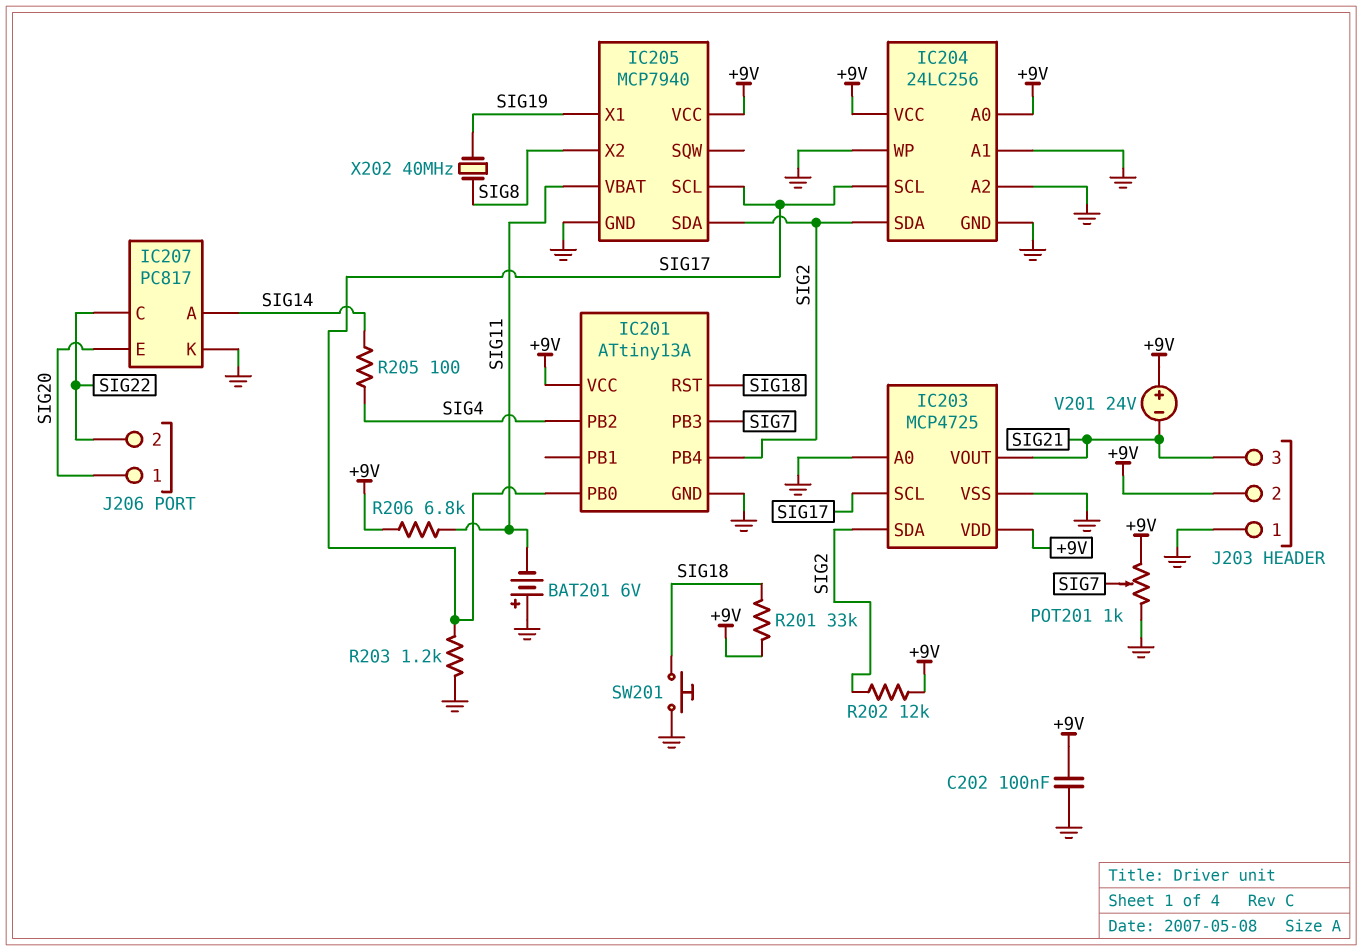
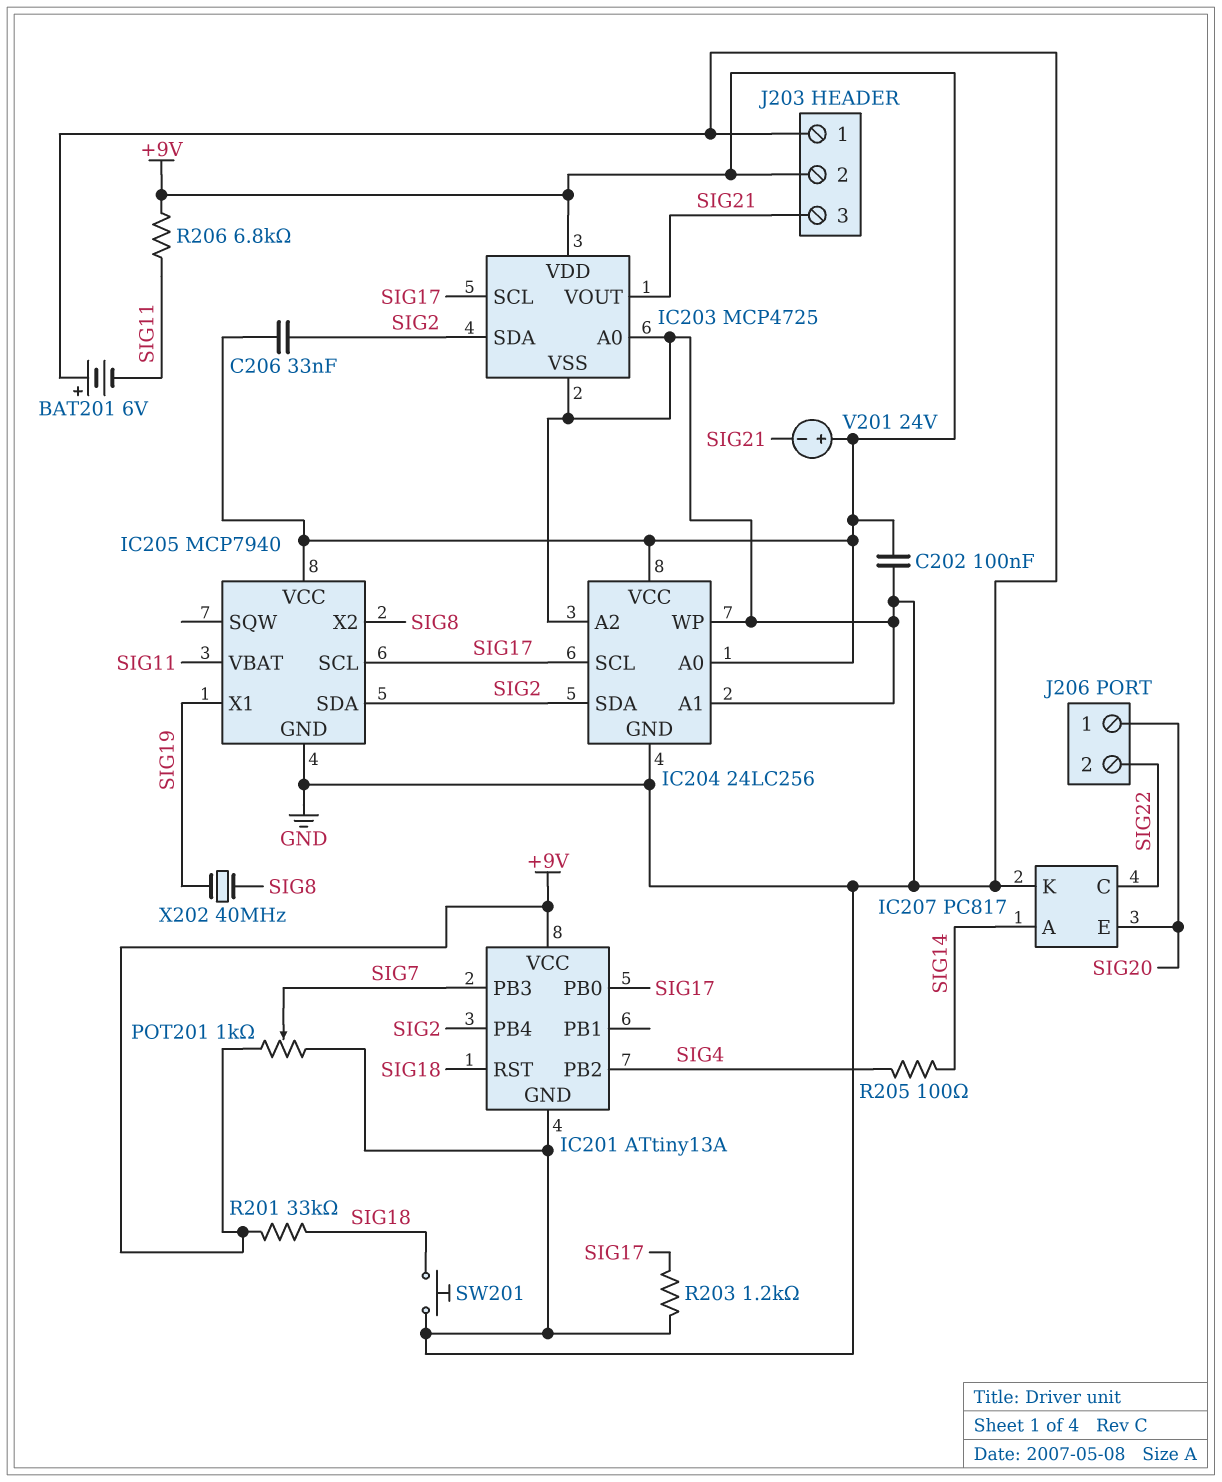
C206: none -> 33nF (+9V, SIG2)
R202: 12k (+9V, SIG2) -> none

